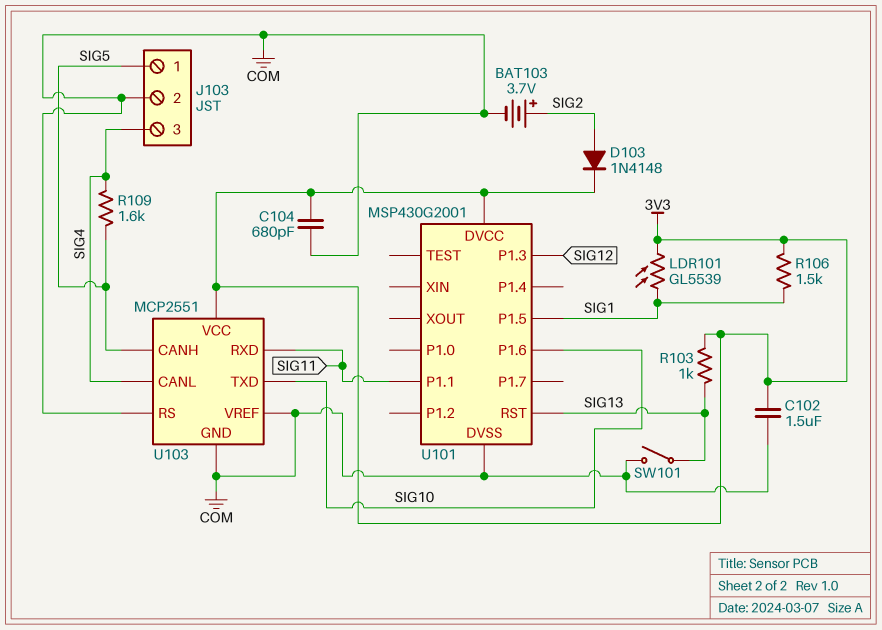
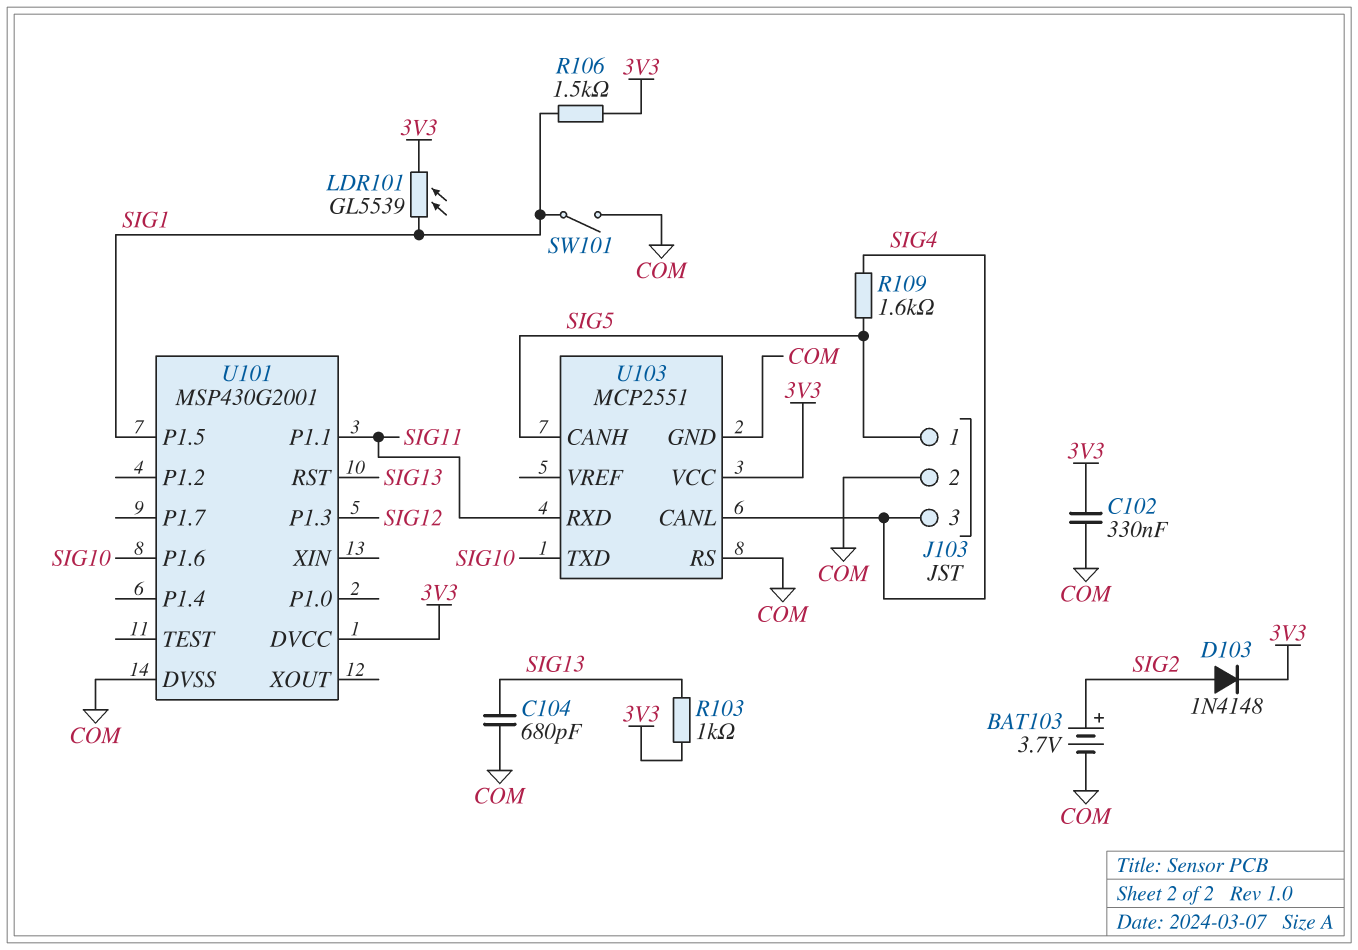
C102: 1.5uF (3V3, COM) -> 330nF (3V3, COM)
C104: 680pF (3V3, COM) -> 680pF (COM, SIG13)
SW101: switch (COM, SIG13) -> switch (COM, SIG1)
U103 pin VREF: COM -> none

